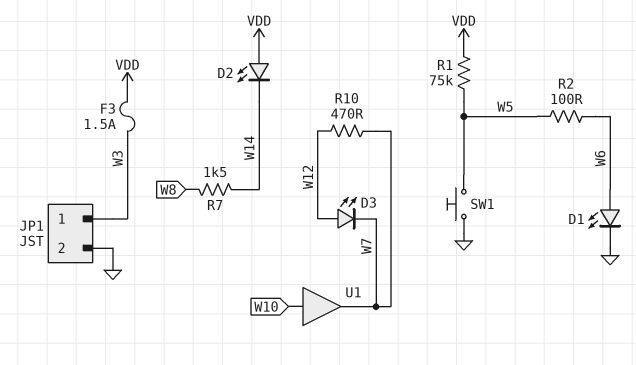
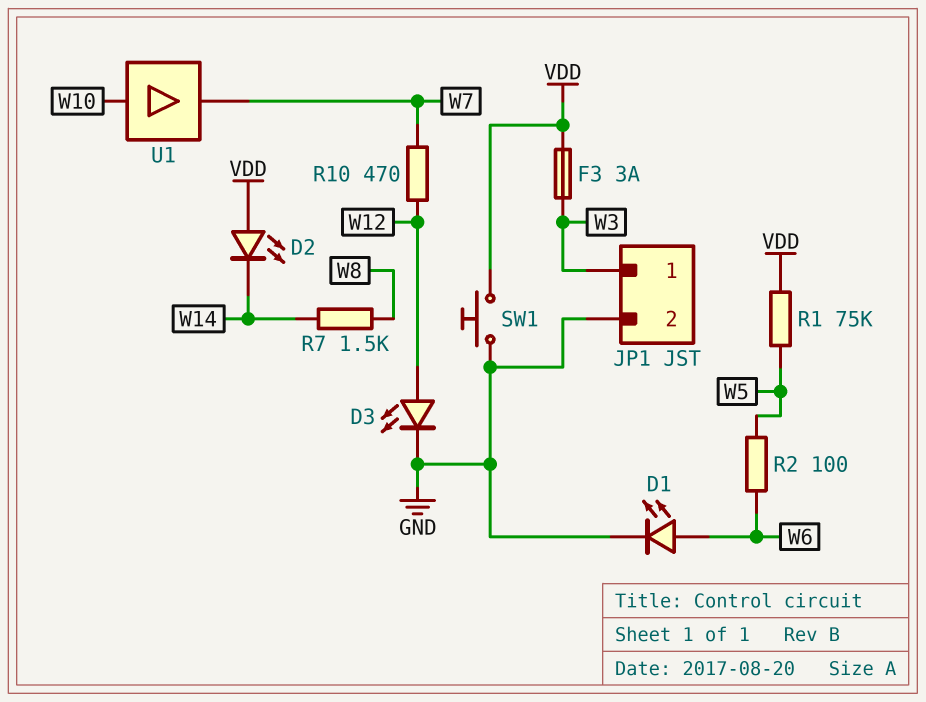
D3: LED (A W12, K W7) -> LED (A W12, K GND)
F3: 1.5A (VDD, W3) -> 3A (VDD, W3)
SW1: button (GND, W5) -> button (GND, VDD)

